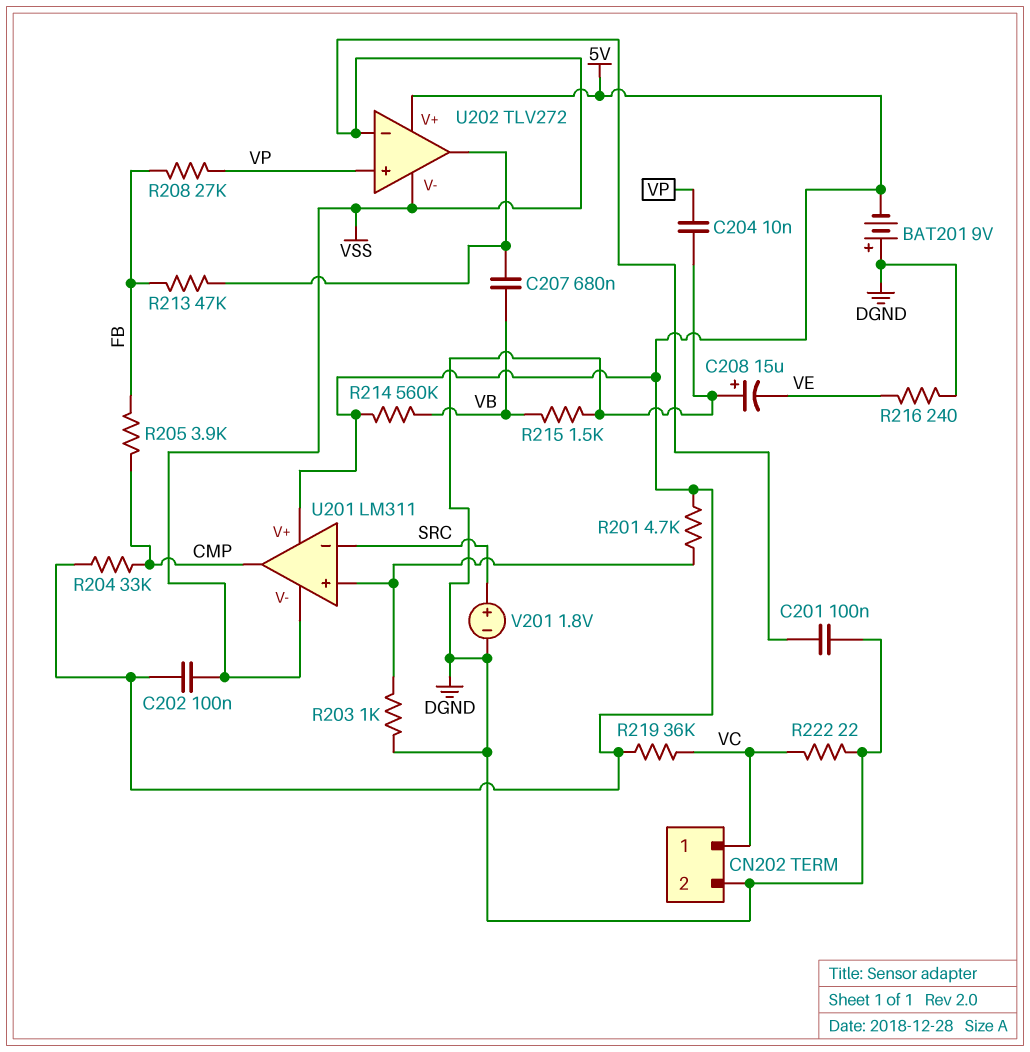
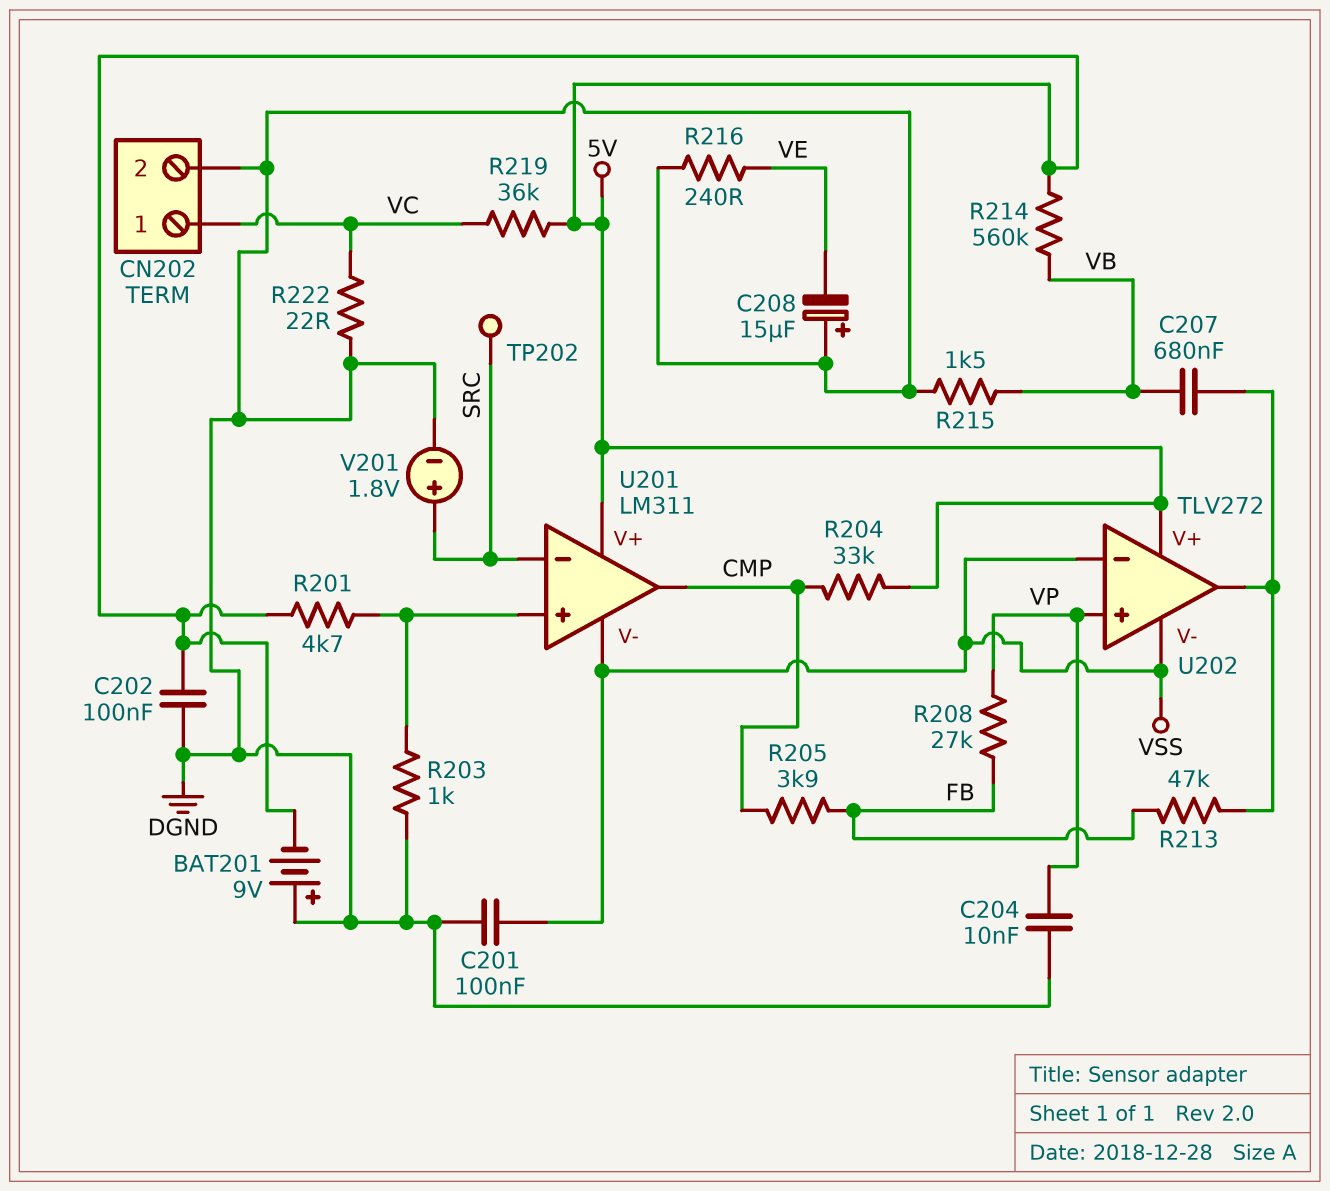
C202: 100nF (5V, VSS) -> 100nF (5V, DGND)
TP202: none -> test point (SRC)

